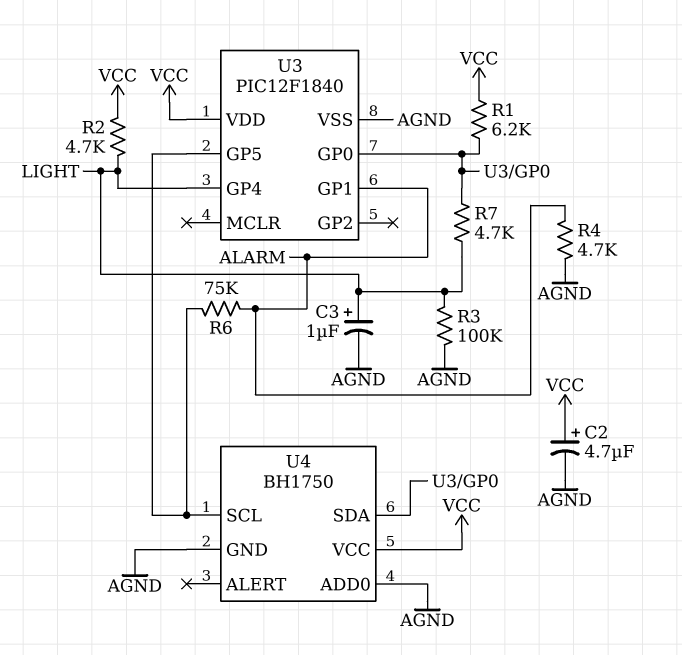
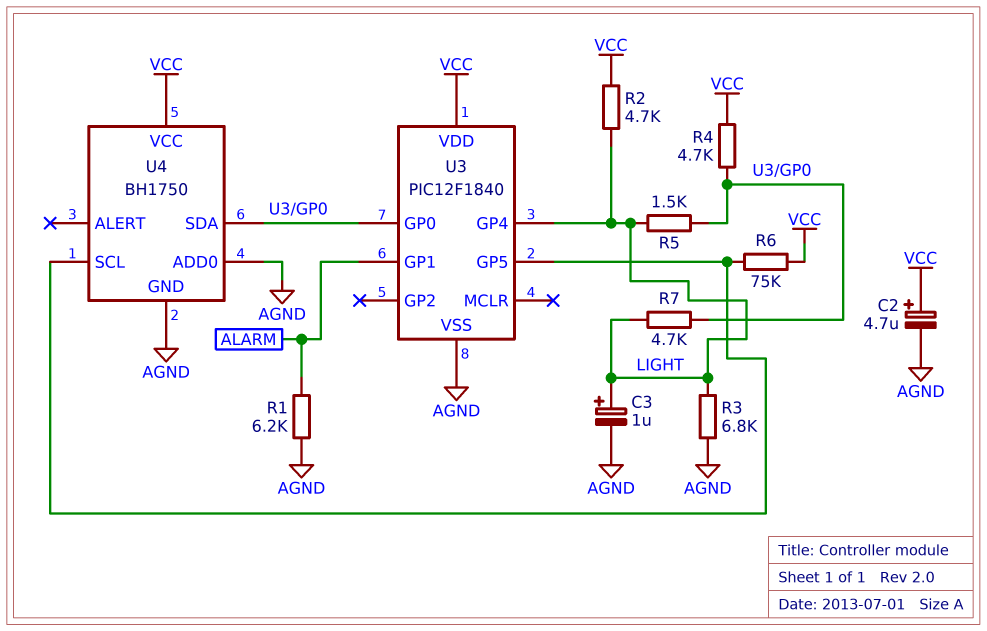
R1: 6.2k (U3/GP0, VCC) -> 6.2k (AGND, ALARM)
R3: 100k (AGND, LIGHT) -> 6.8k (AGND, LIGHT)
R4: 4.7k (AGND, ALARM) -> 4.7k (U3/GP0, VCC)
R5: none -> 1.5k (LIGHT, U3/GP0)
R6: 75k (ALARM, U3/GP5) -> 75k (U3/GP5, VCC)

